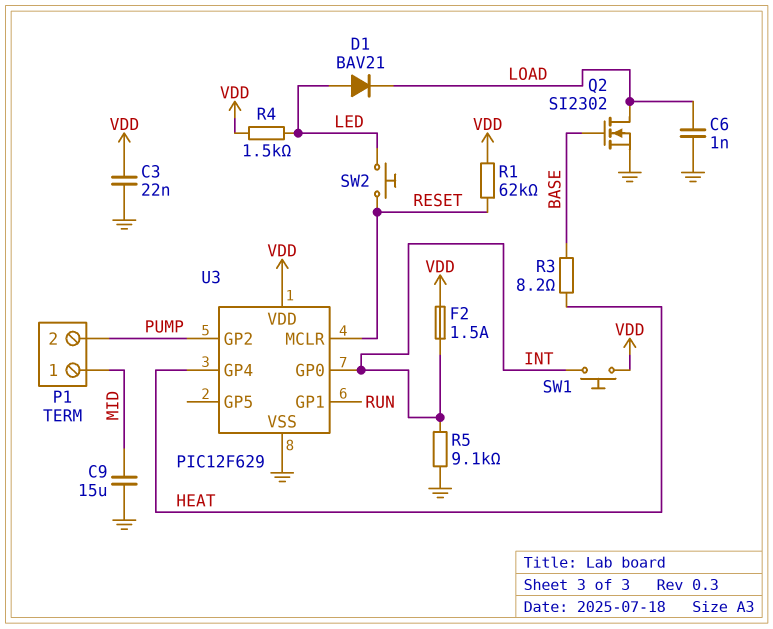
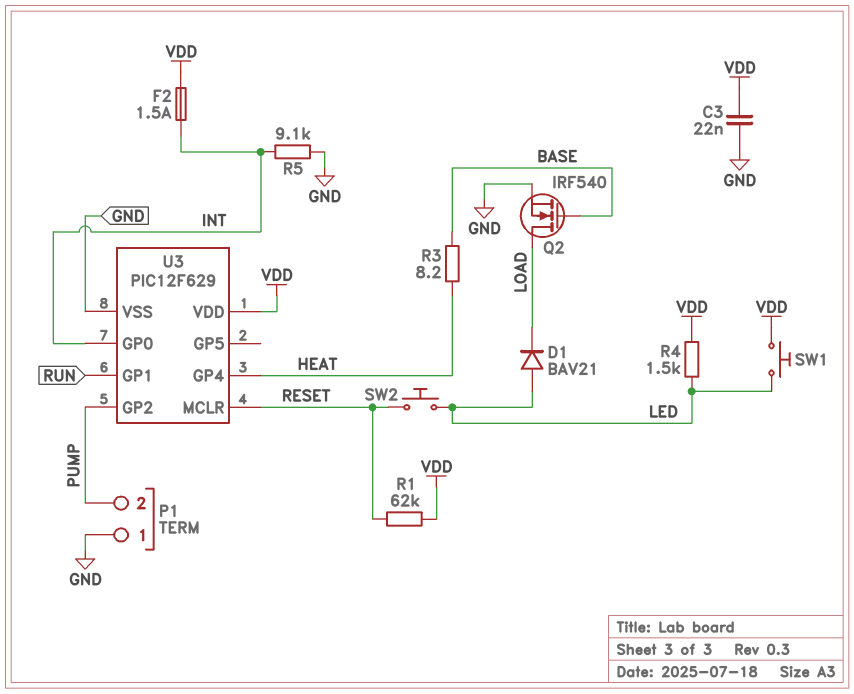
C6: 1nF (GND, LOAD) -> none
C9: 15uF (GND, MID) -> none
P1 pin 1: MID -> GND
Q2: NMOS SI2302 (G BASE, D LOAD, S GND) -> NMOS IRF540 (G BASE, D LOAD, S GND)
SW1: button (INT, VDD) -> button (LED, VDD)

